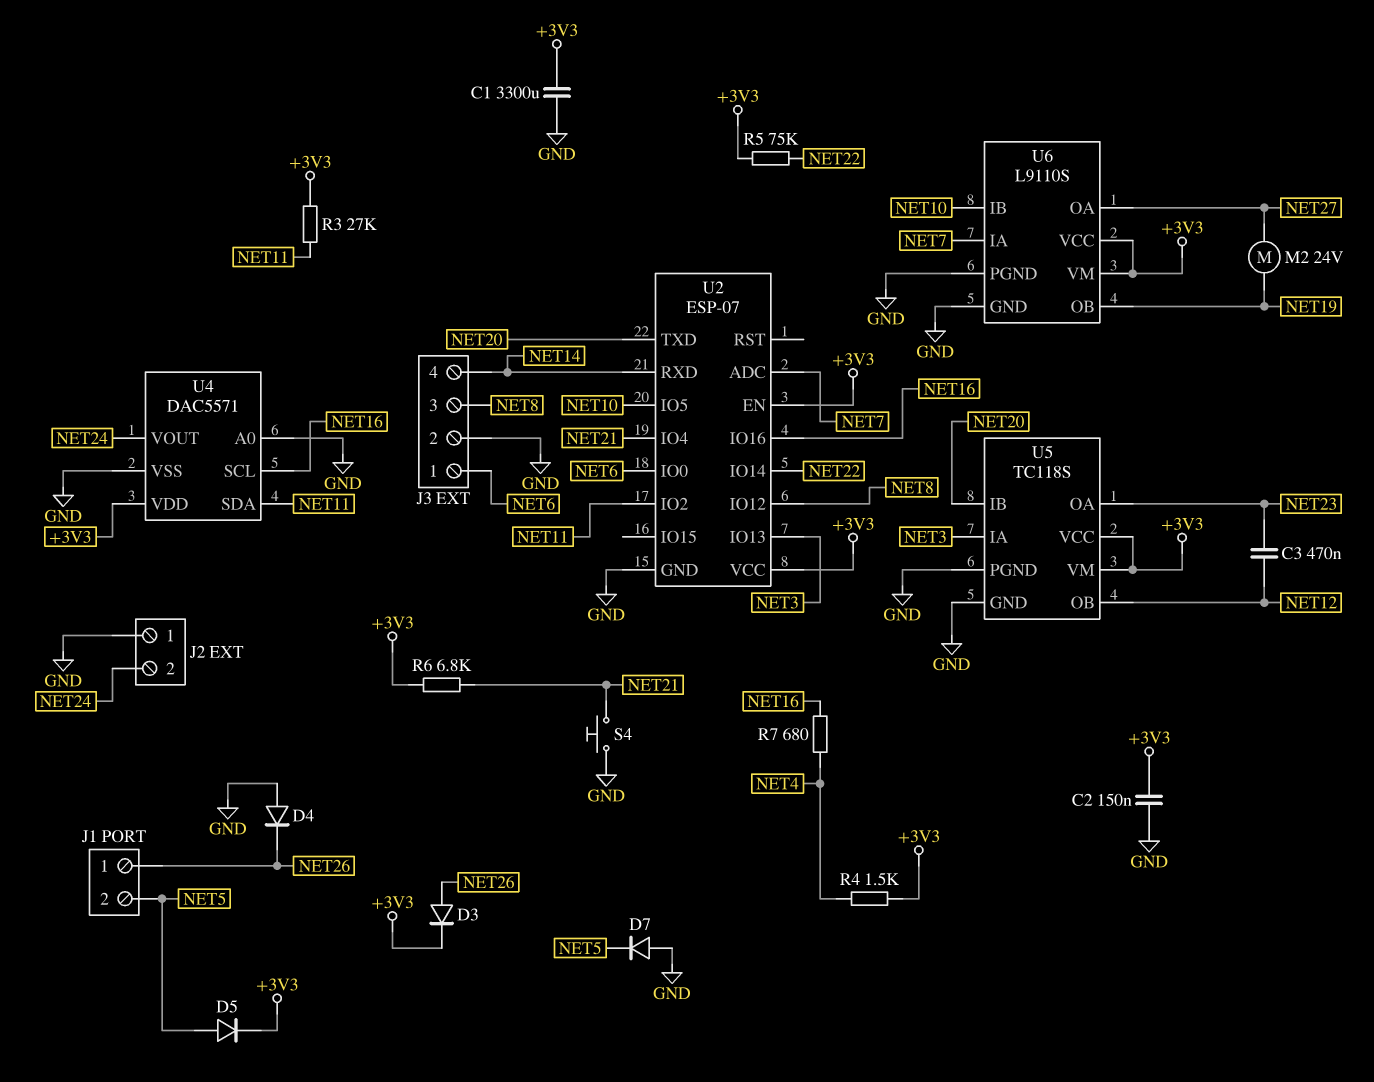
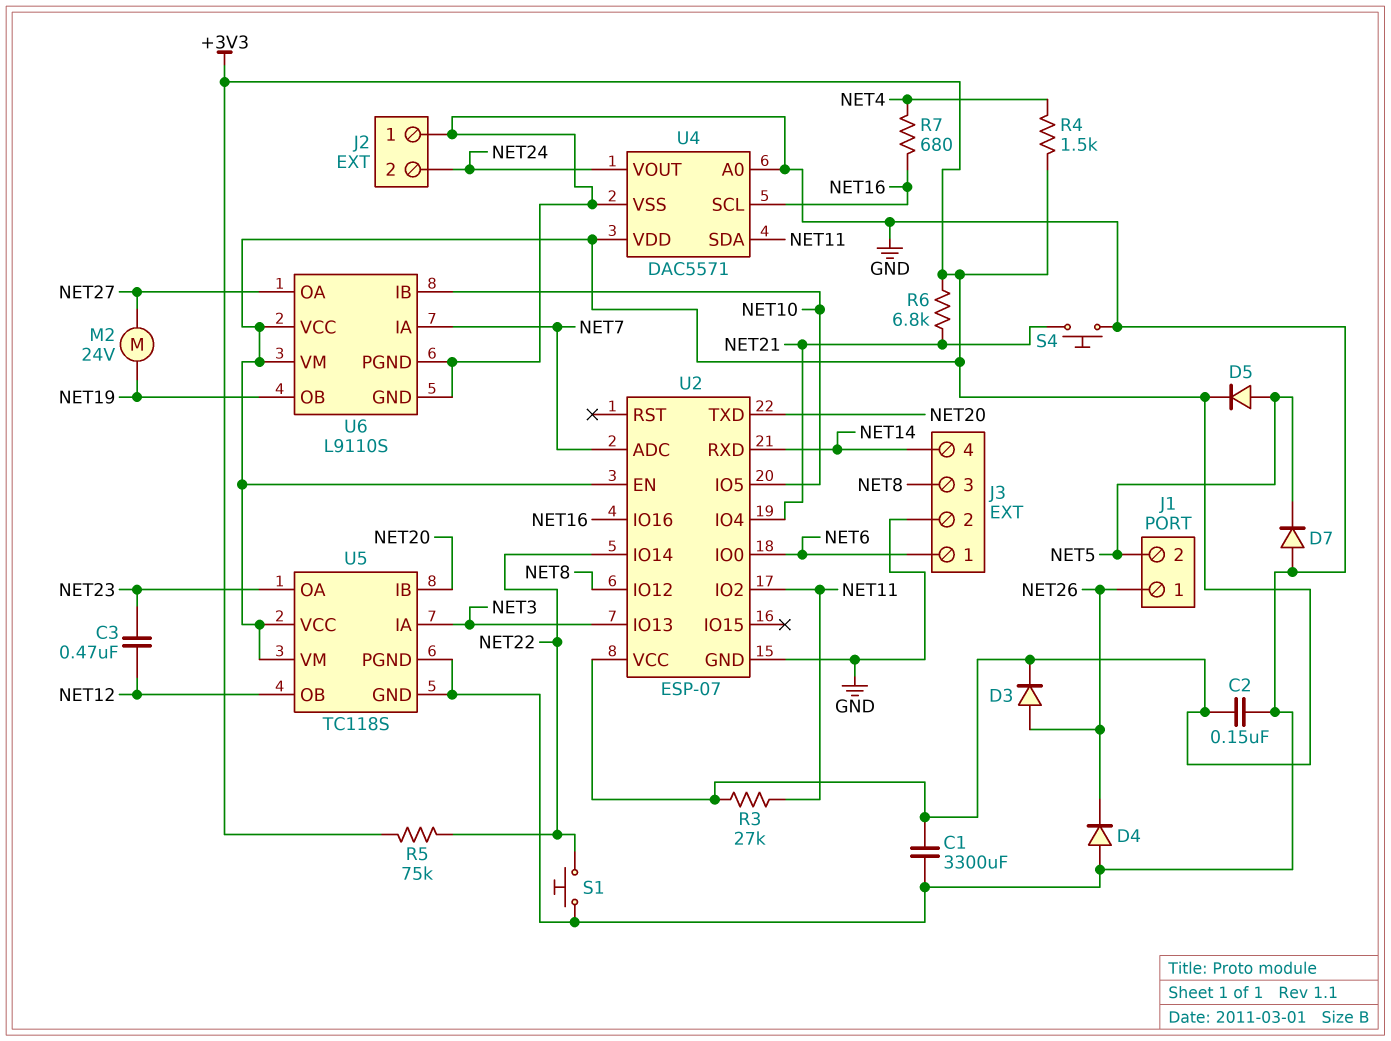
S1: none -> button (GND, NET22)

